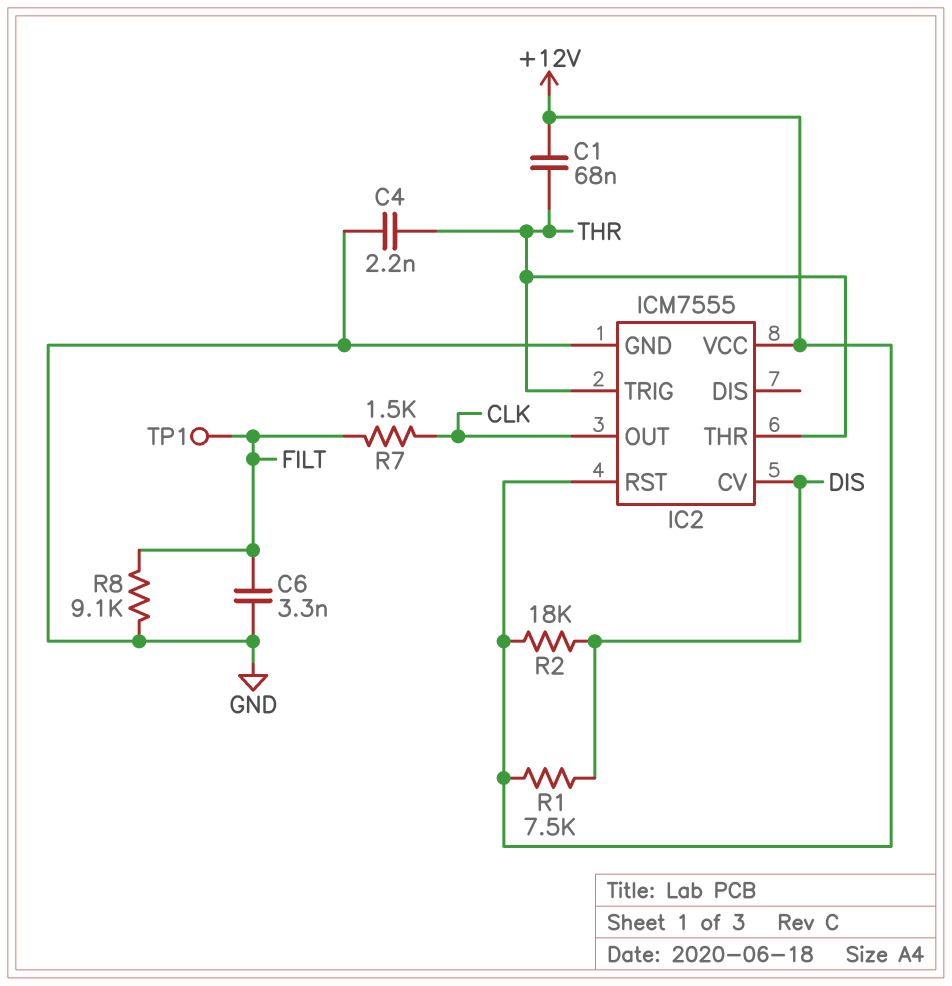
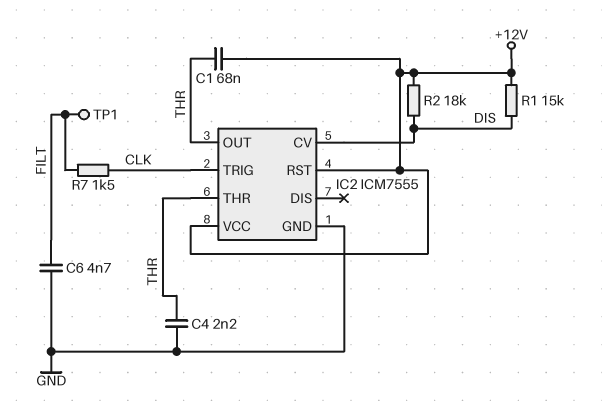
C6: 3.3nF (FILT, GND) -> 4.7nF (FILT, GND)
IC2 pin OUT: CLK -> THR
IC2 pin TRIG: THR -> CLK
R1: 7.5k (+12V, DIS) -> 15k (+12V, DIS)
R8: 9.1k (FILT, GND) -> none

